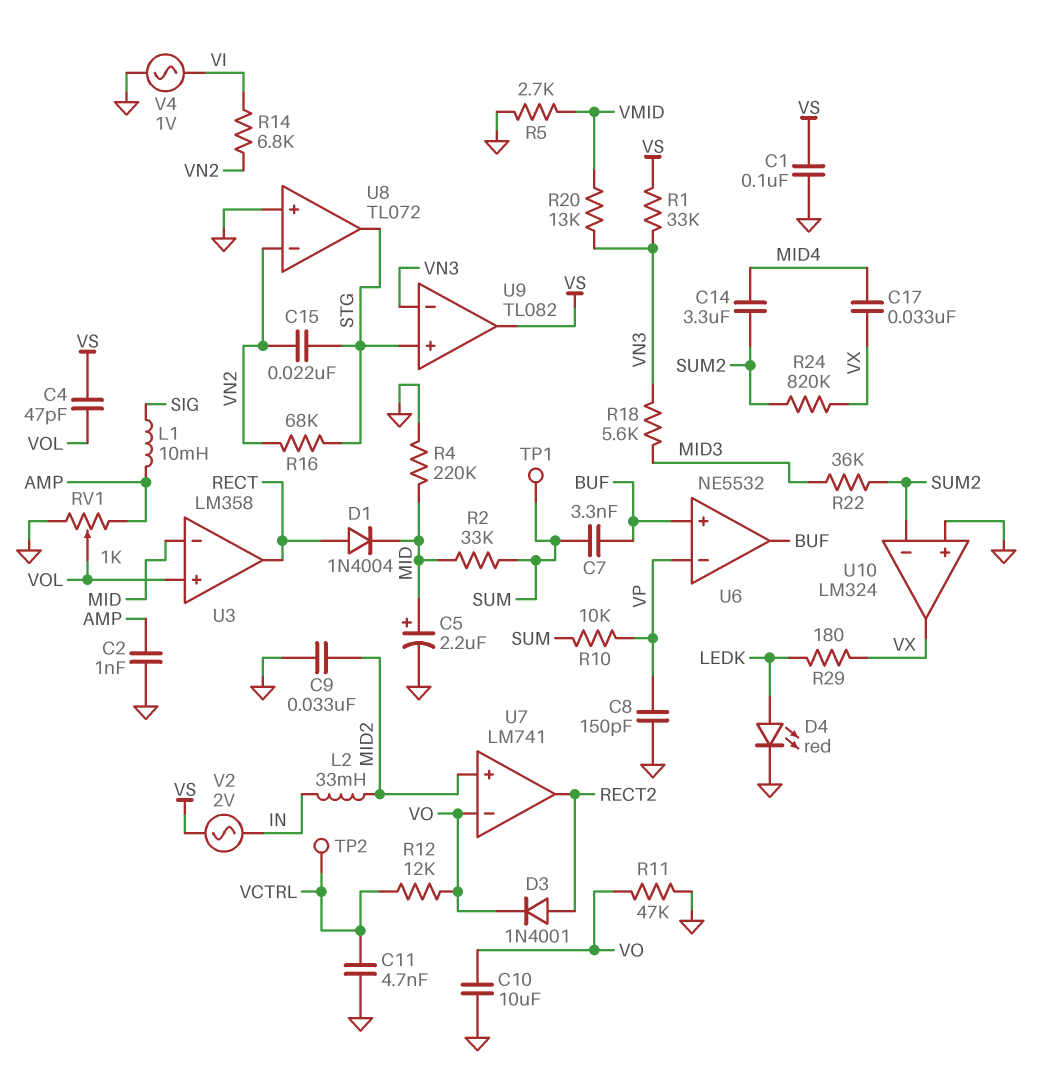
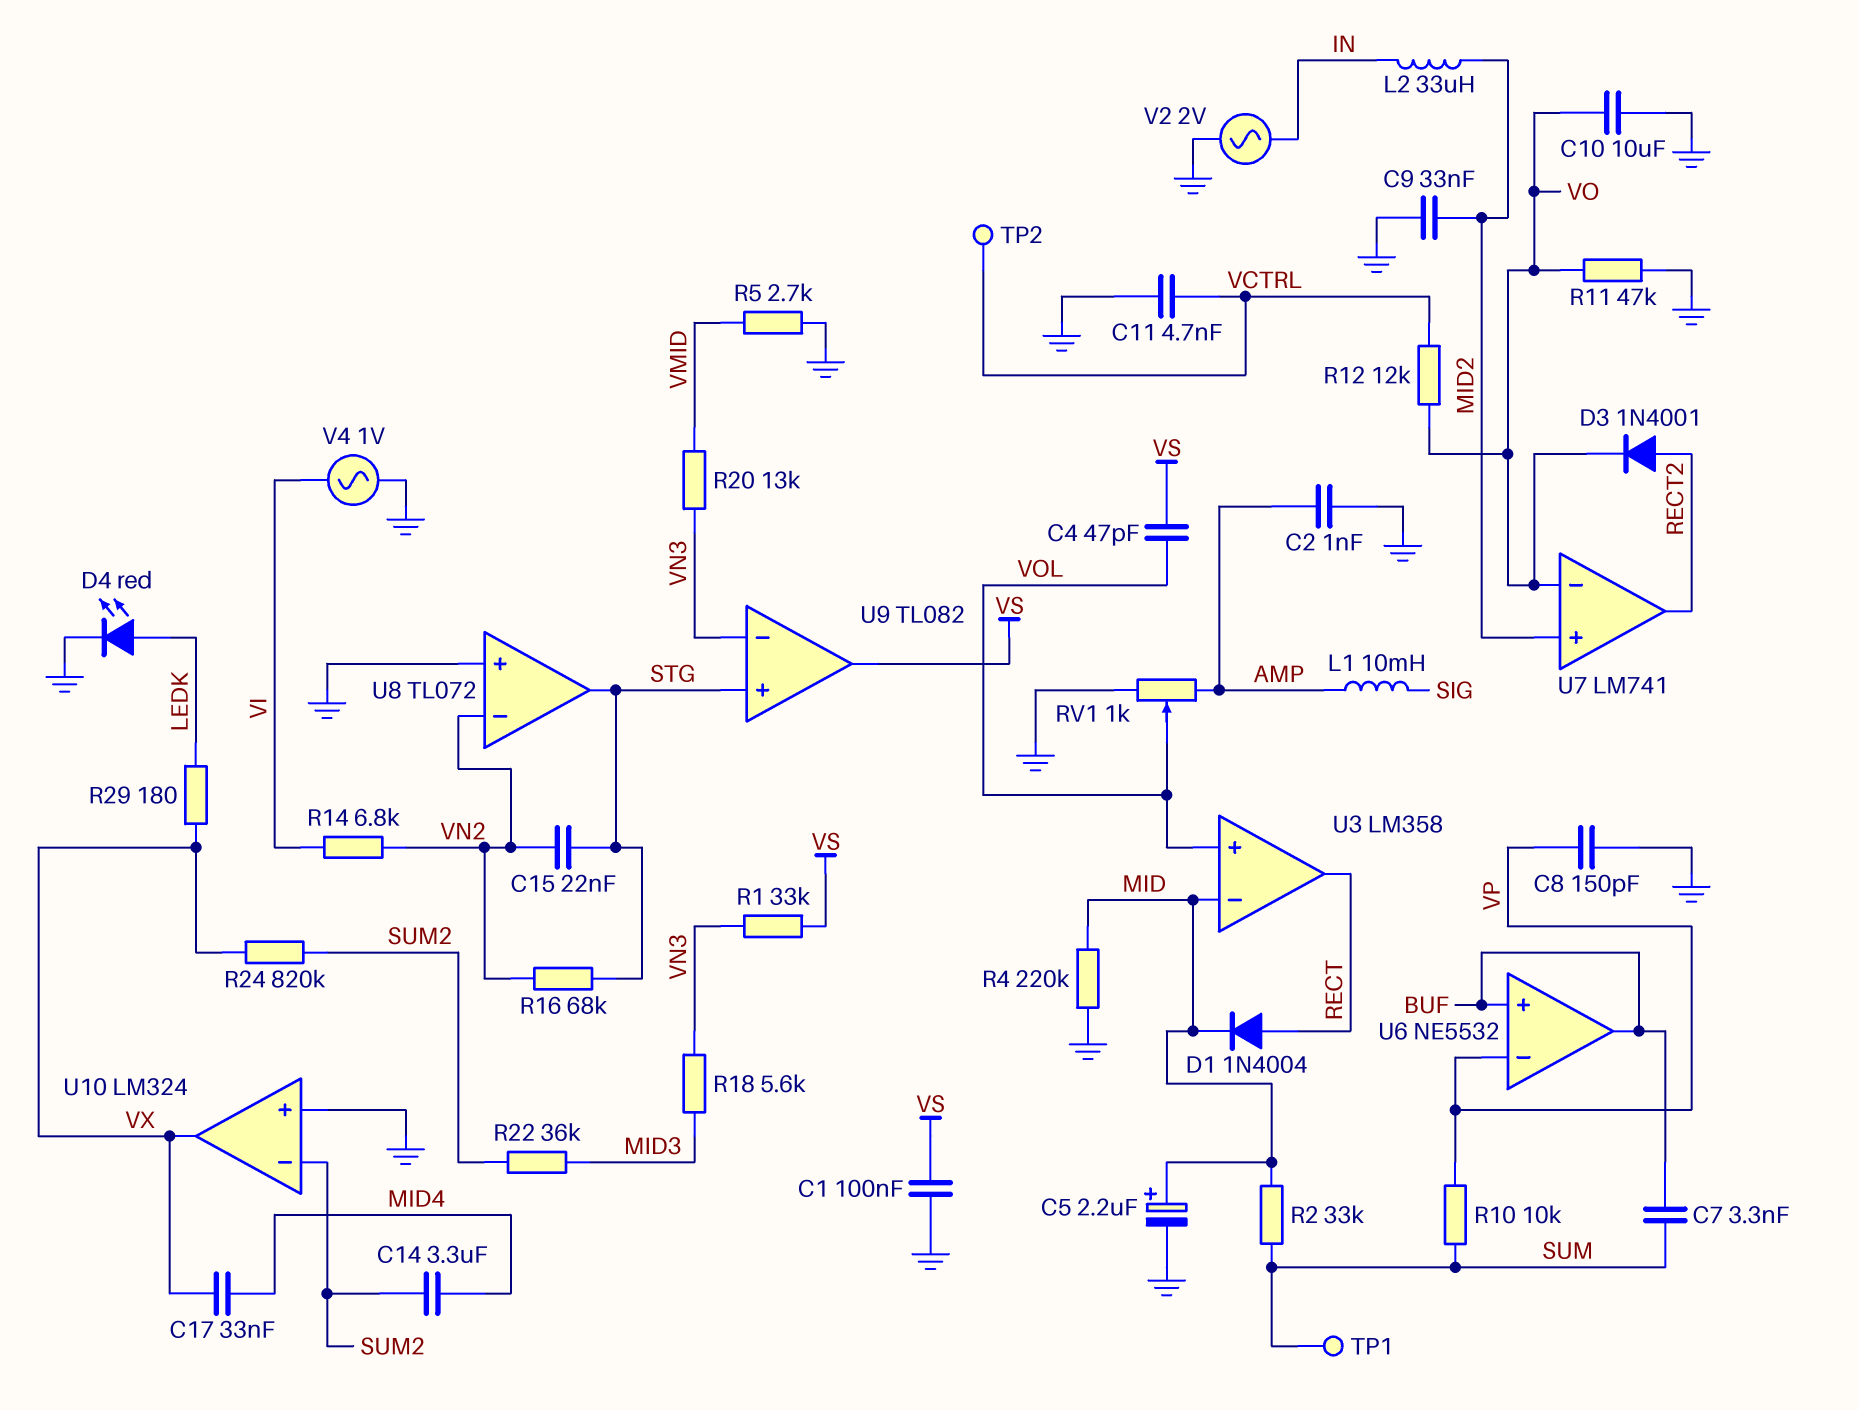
L2: 33mH (IN, MID2) -> 33uH (IN, MID2)
V2: AC 2V (IN, VS) -> AC 2V (GND, IN)

